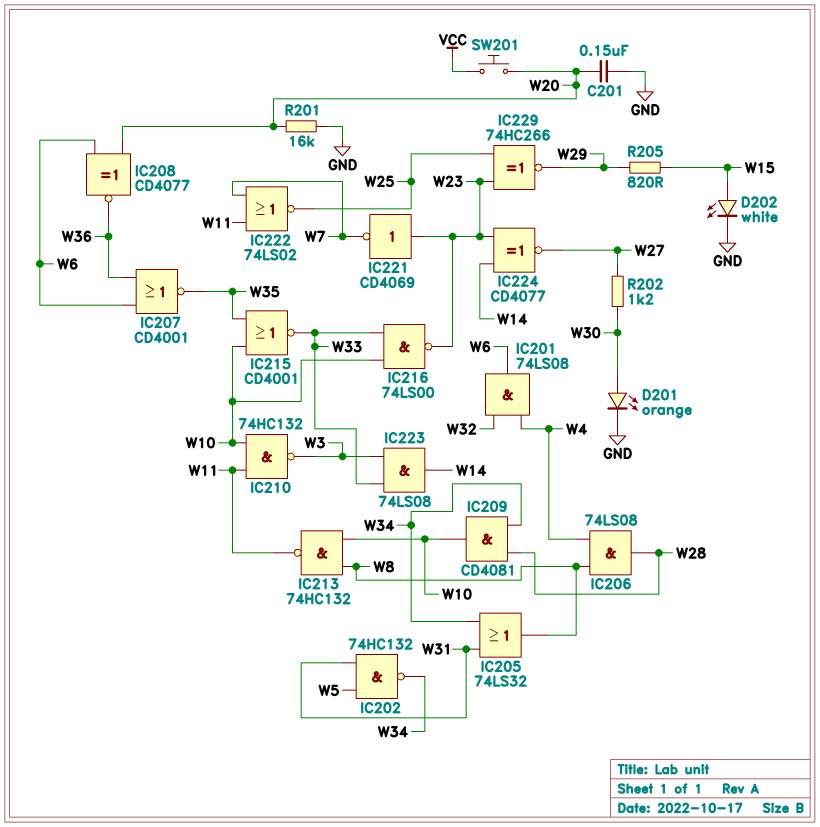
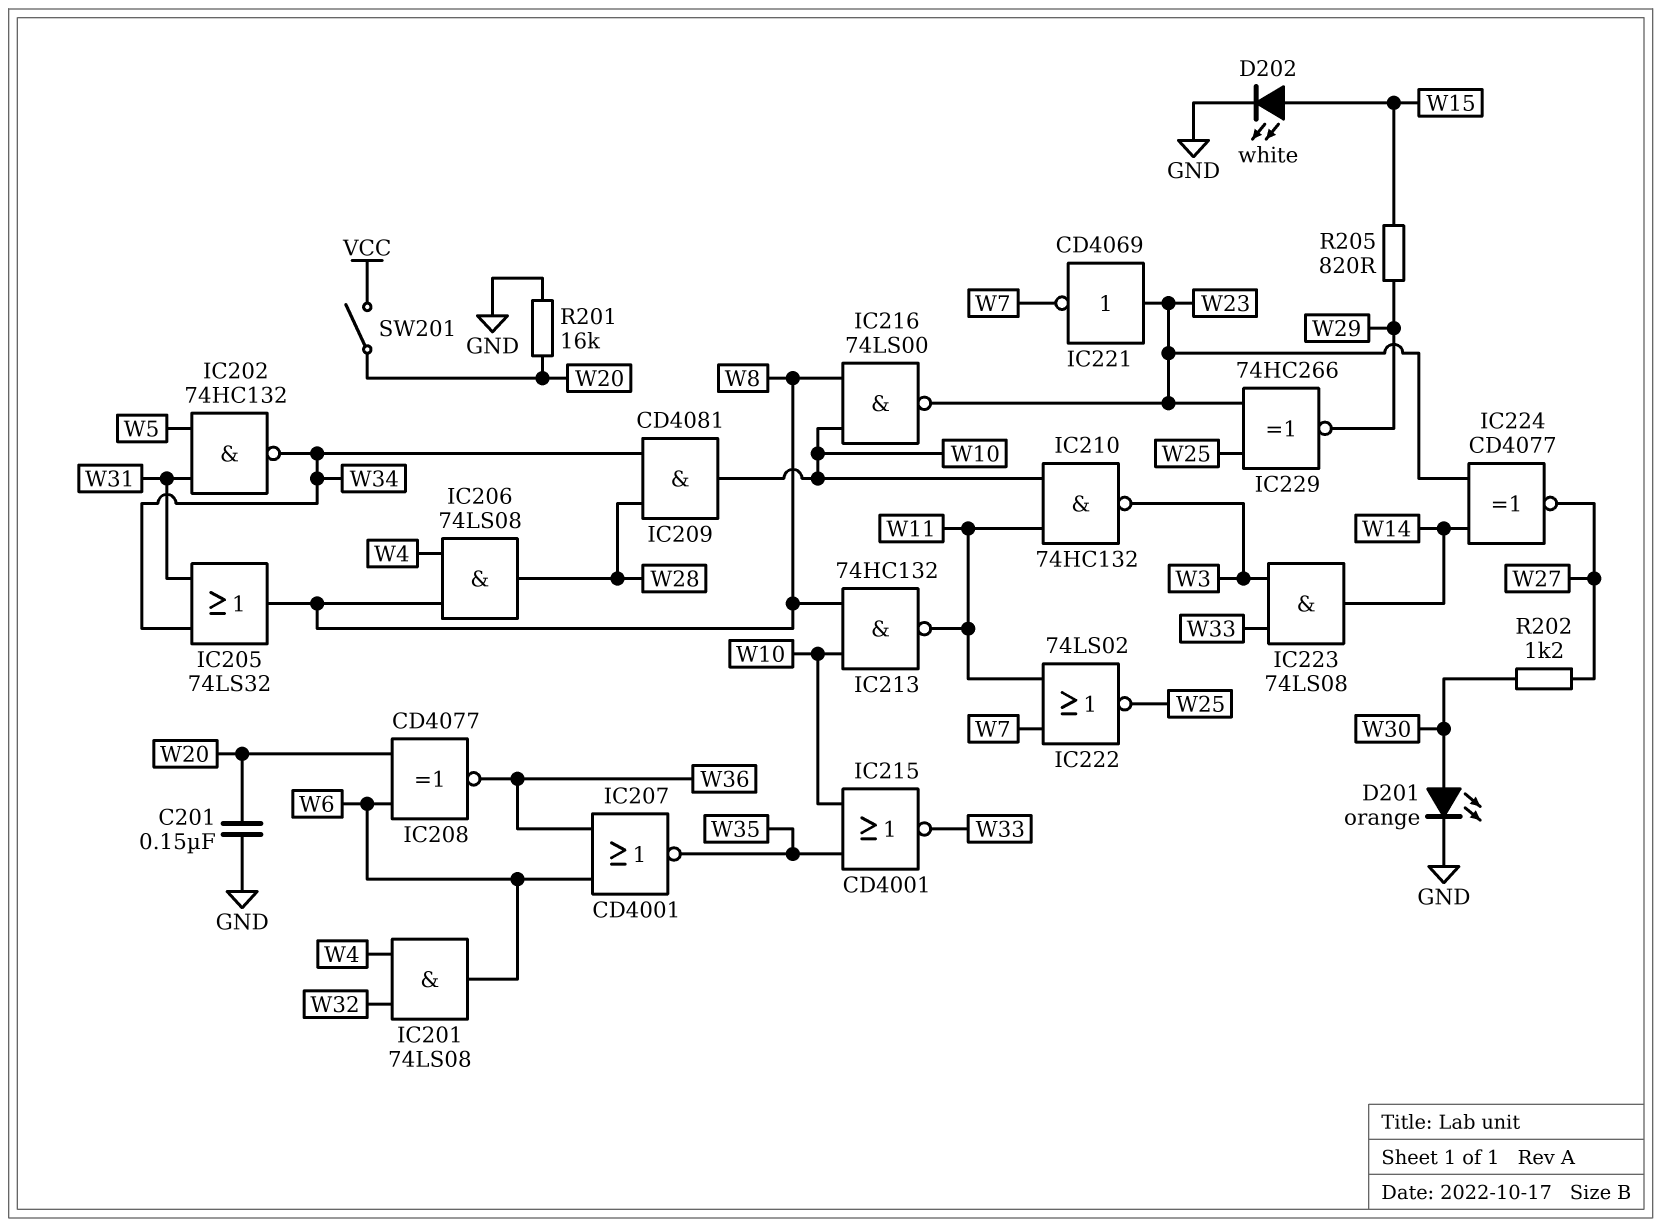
IC216: NAND 74LS00 (in W10, in W33, out W23) -> NAND 74LS00 (in W8, in W10, out W23)
SW201: button (VCC, W20) -> switch (VCC, W20)

